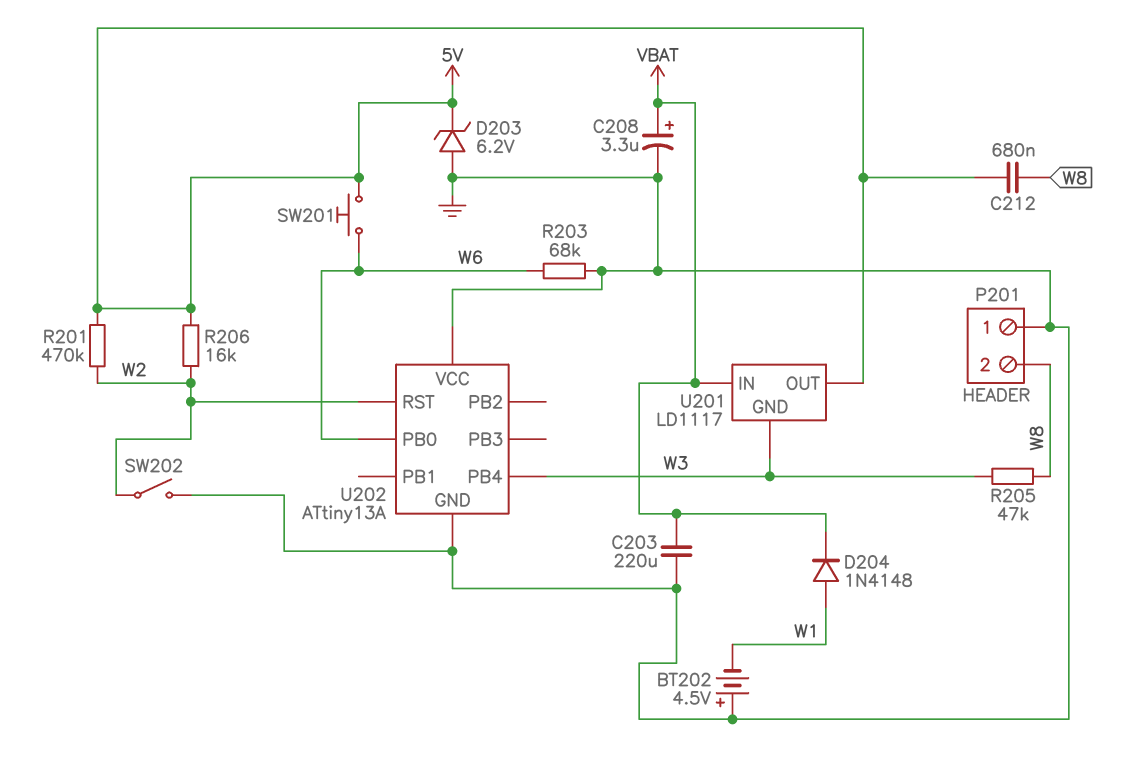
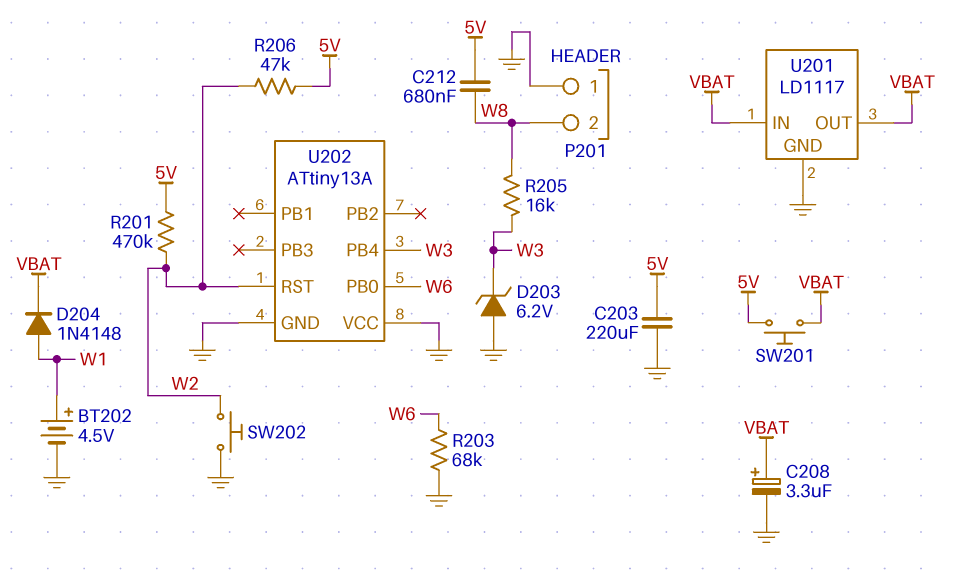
BT202: 4.5V (plus GND, minus W1) -> 4.5V (plus W1, minus GND)
C203: 220uF (GND, VBAT) -> 220uF (5V, GND)
D203: zener 6.2V (A GND, K 5V) -> zener 6.2V (A GND, K W3)
R205: 47k (W3, W8) -> 16k (W3, W8)
R206: 16k (5V, W2) -> 47k (5V, W2)
SW201: button (5V, W6) -> button (5V, VBAT)
SW202: switch (GND, W2) -> button (GND, W2)
U201 pin GND: W3 -> GND
U201 pin OUT: 5V -> VBAT

